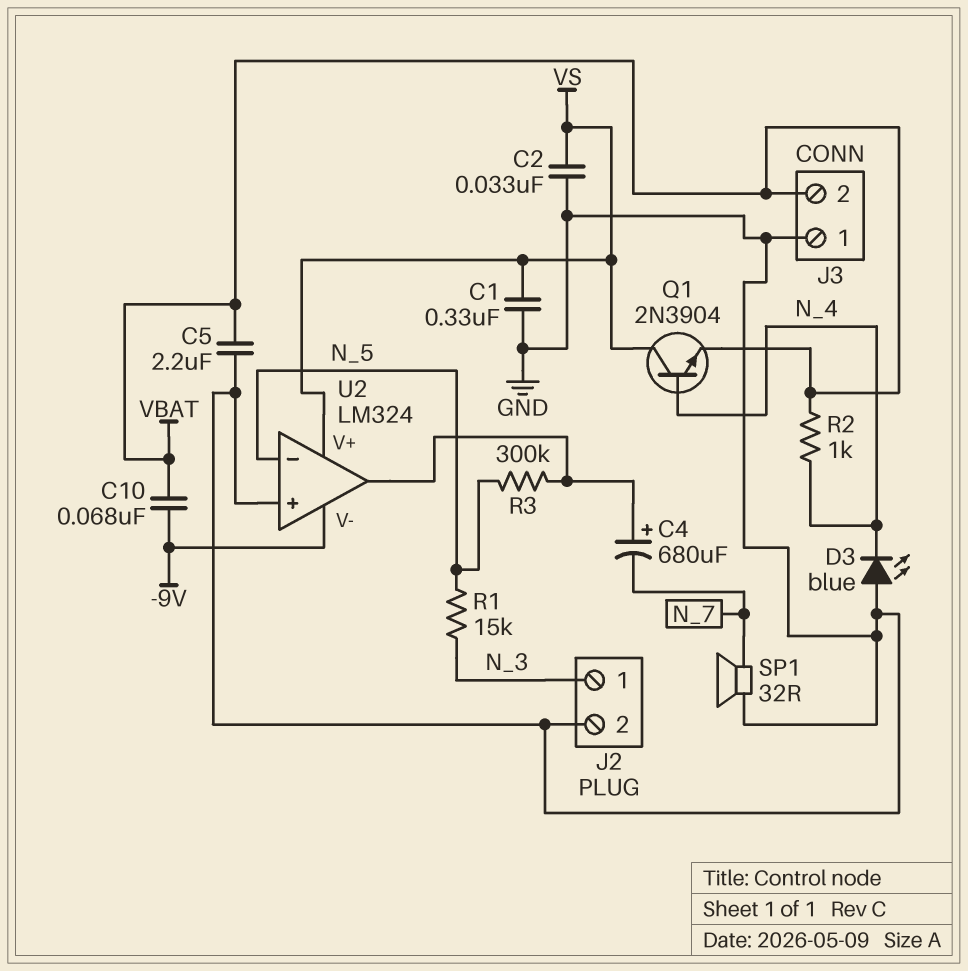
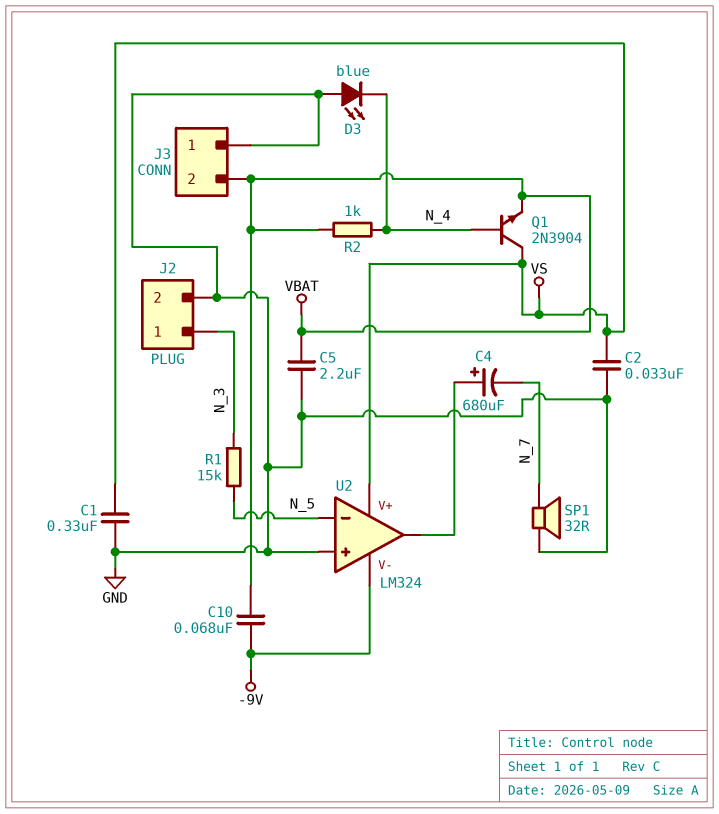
R3: 300k (N_5, U2/out) -> none

